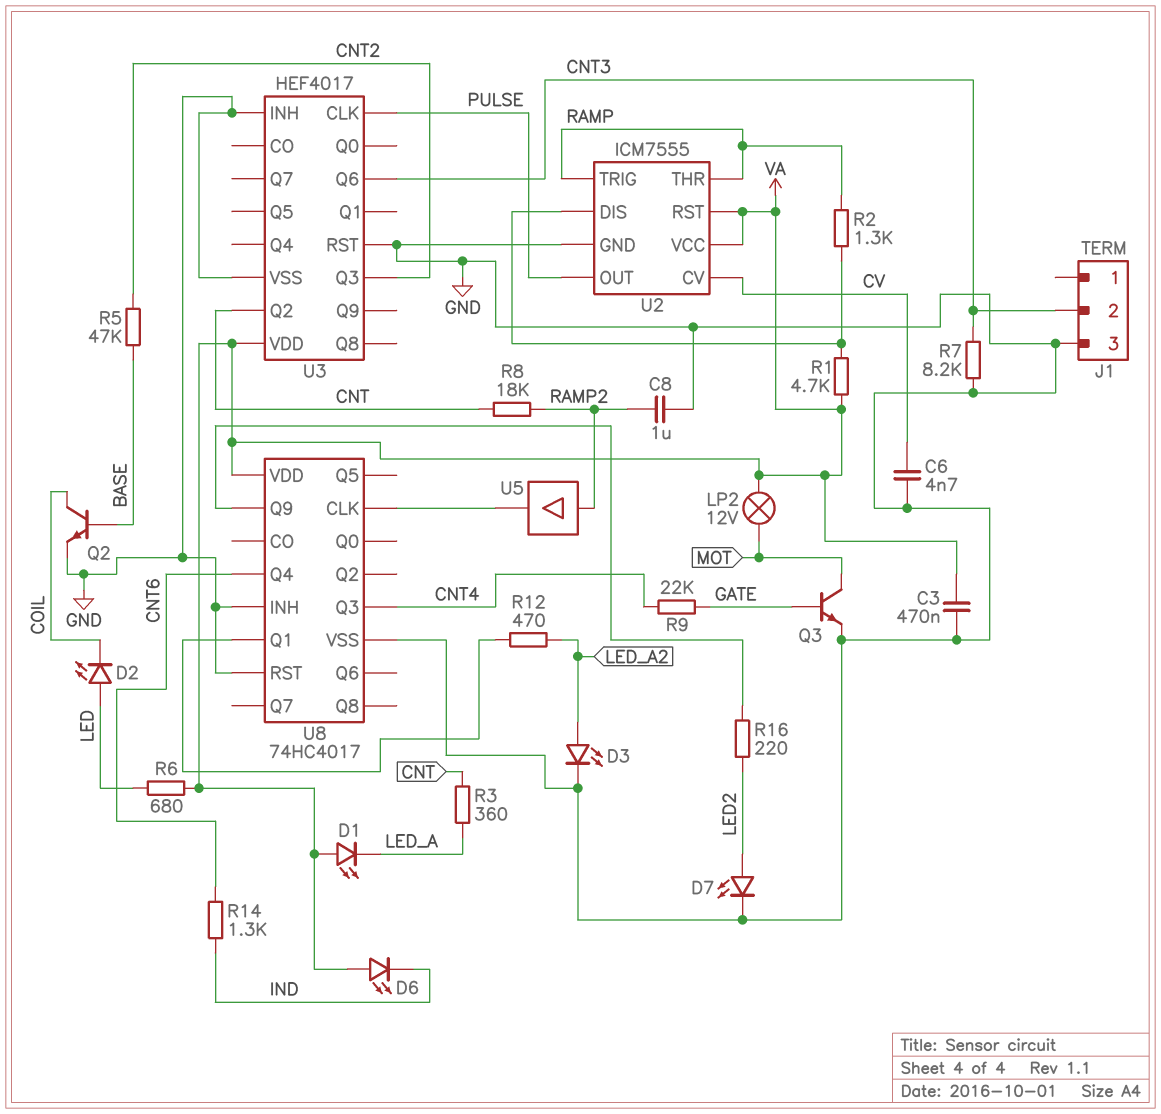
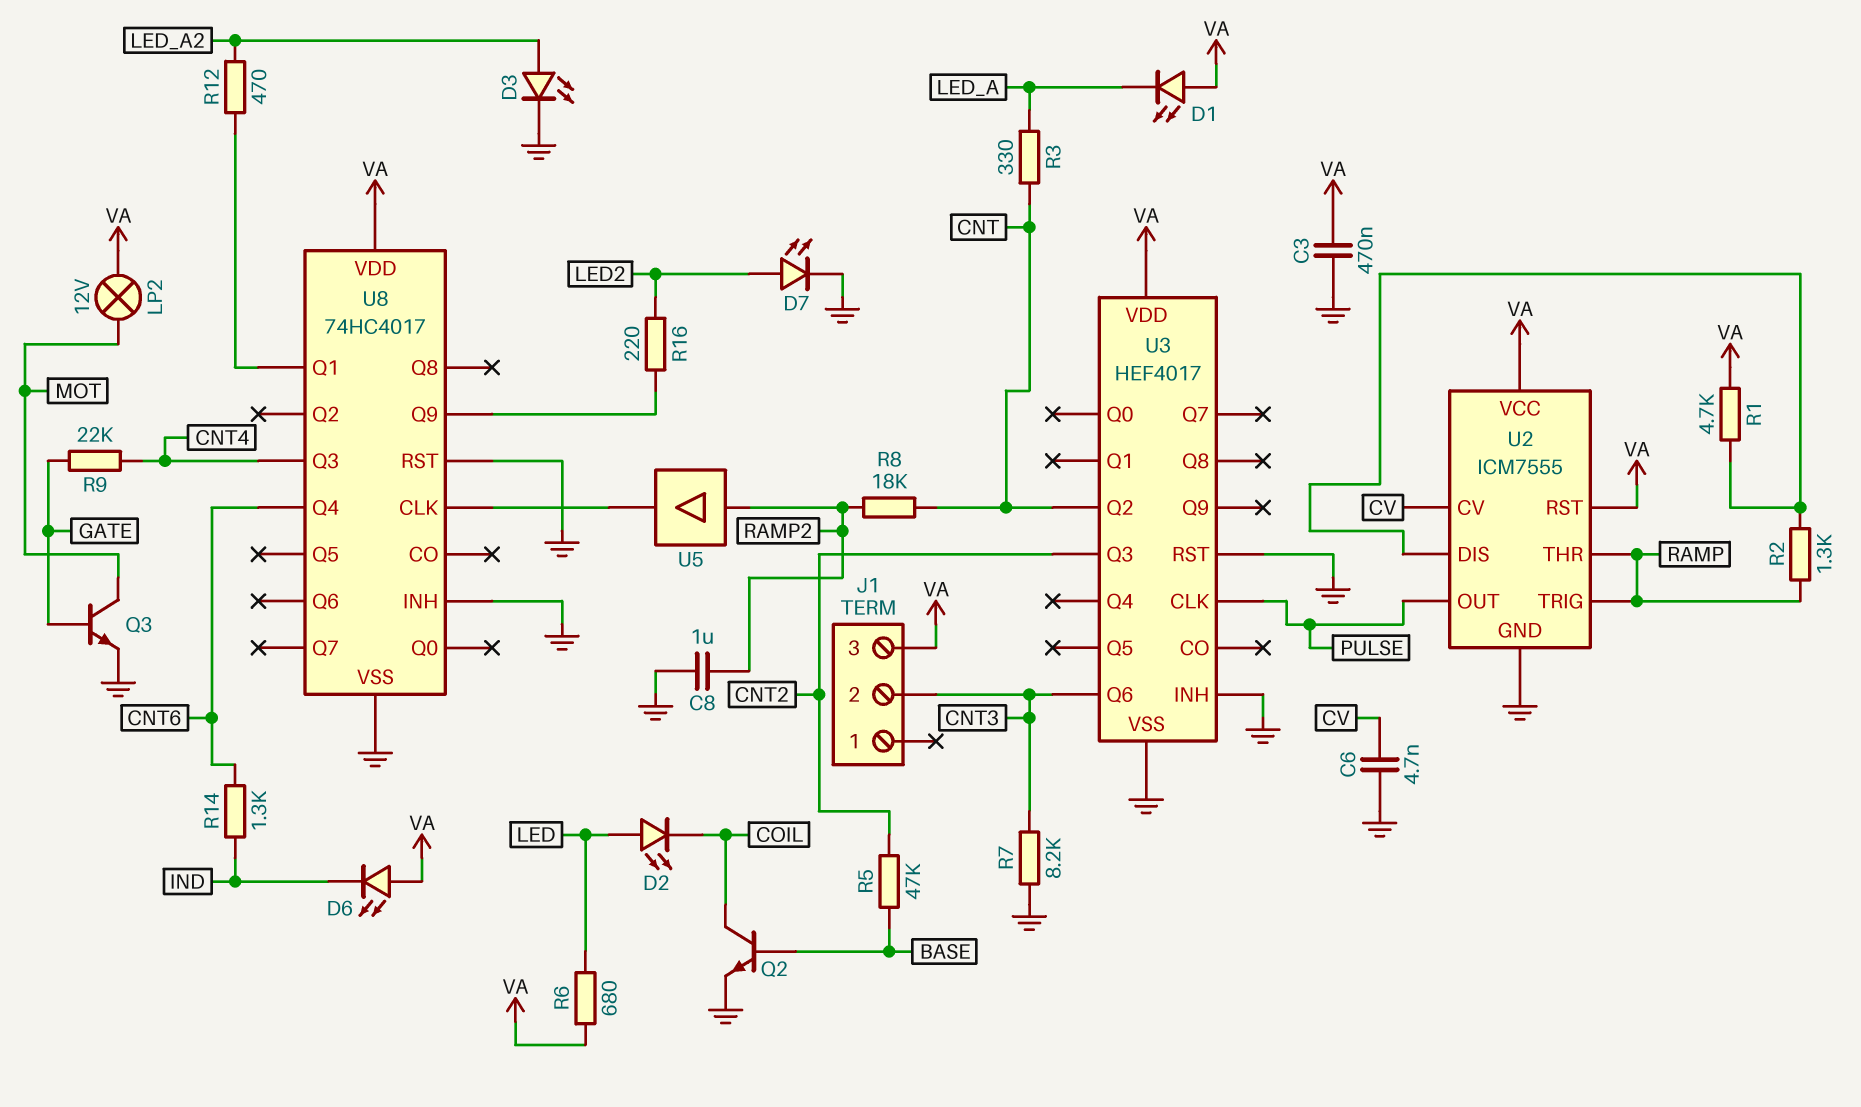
J1 pin 3: GND -> VA
R3: 360 (CNT, LED_A) -> 330 (CNT, LED_A)

